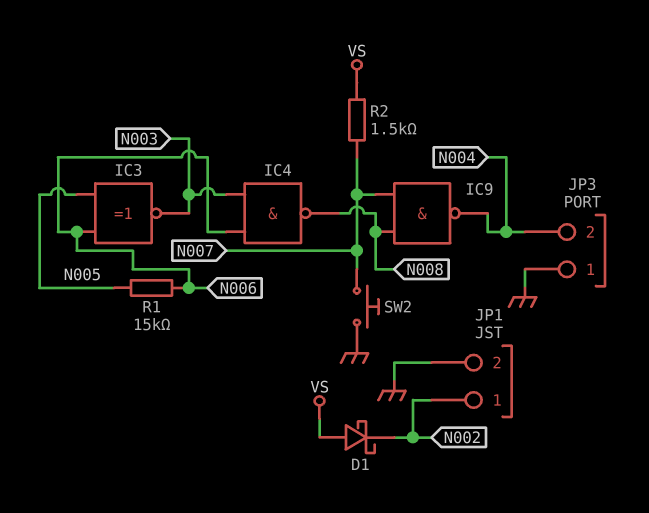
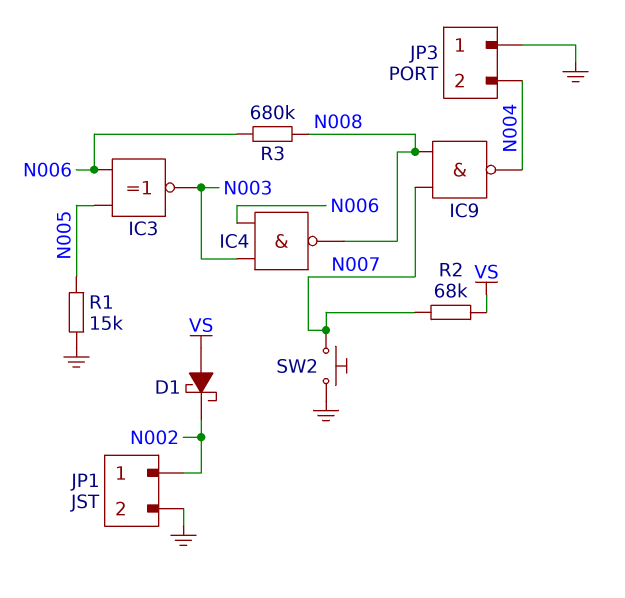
R1: 15k (N005, N006) -> 15k (GND, N005)
R2: 1.5k (N007, VS) -> 68k (N007, VS)
R3: none -> 680k (N006, N008)

